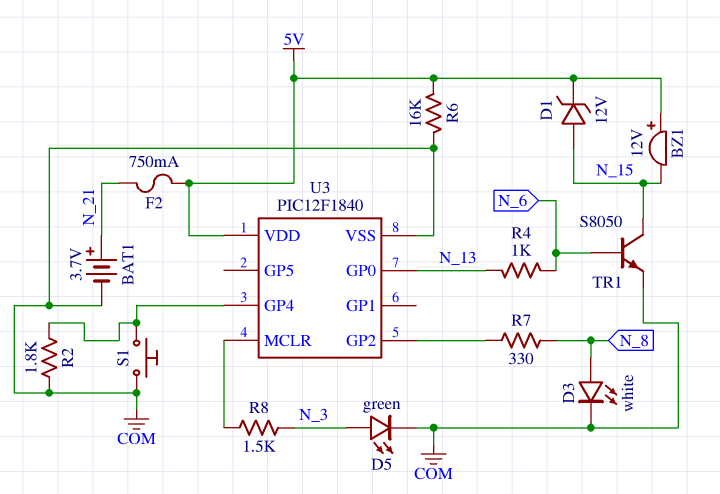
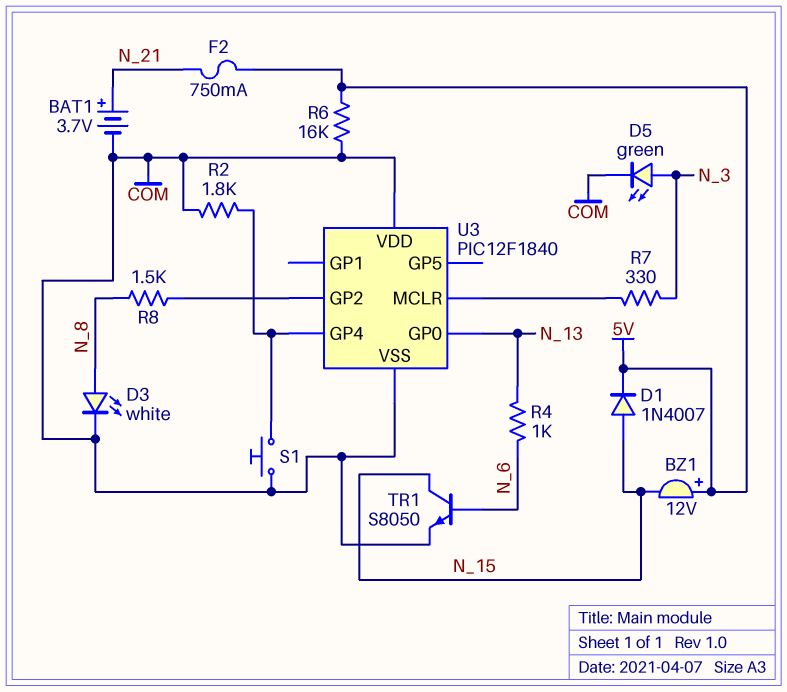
D1: zener 12V (A N_15, K 5V) -> diode 1N4007 (A N_15, K 5V)
R7: 330 (N_8, U3/GP2) -> 330 (N_3, U3/MCLR)
R8: 1.5k (N_3, U3/MCLR) -> 1.5k (N_8, U3/GP2)
U3 pin VDD: 5V -> COM

